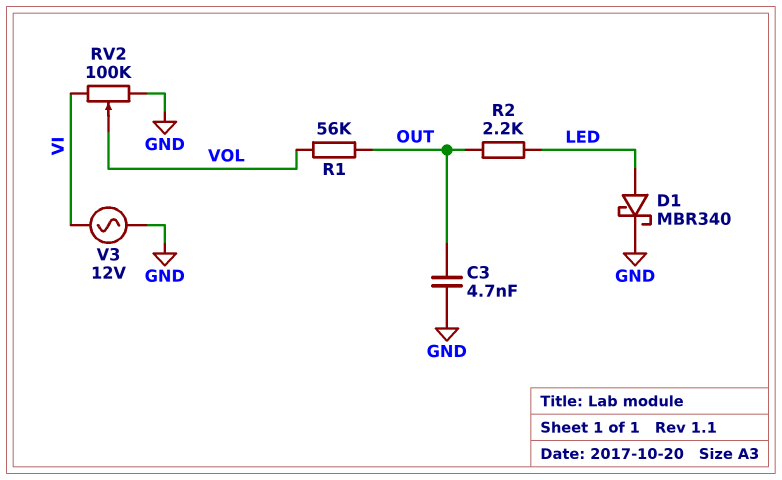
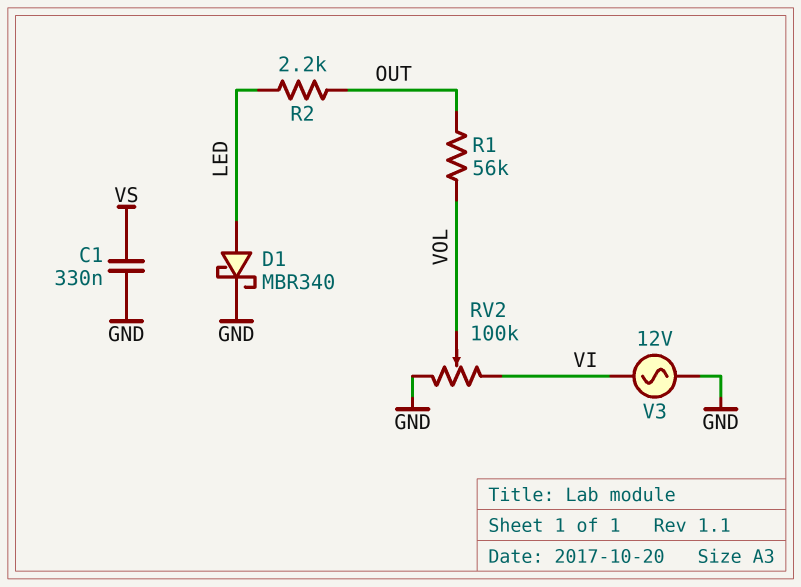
C1: none -> 330nF (GND, VS)
C3: 4.7nF (GND, OUT) -> none

